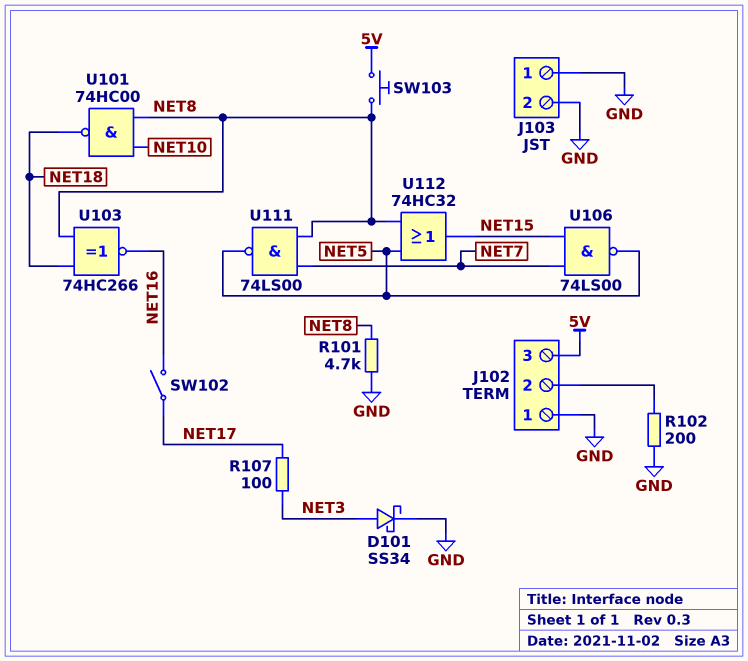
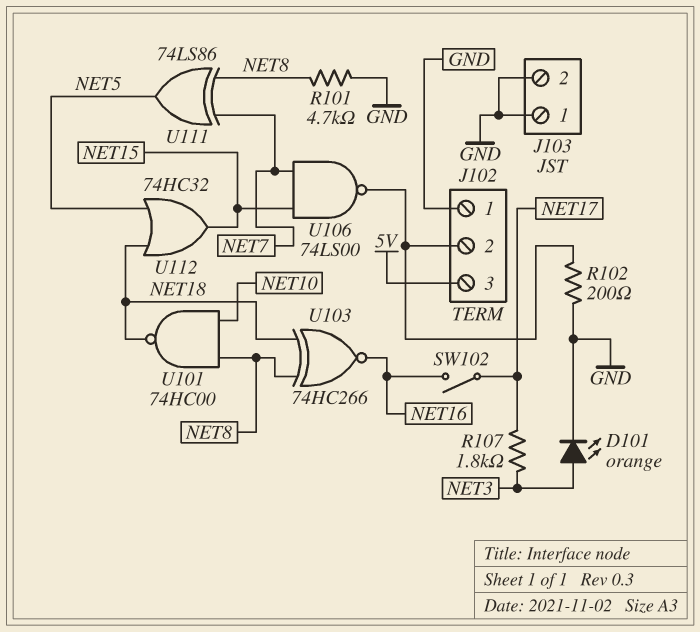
D101: schottky SS34 (A NET3, K GND) -> LED orange (A NET3, K GND)
R107: 100 (NET3, NET17) -> 1.8k (NET3, NET17)
SW103: button (5V, NET8) -> none
U106: NAND 74LS00 (in NET7, in NET15, out NET5) -> NAND 74LS00 (in NET7, in NET15, out J102/2)
U111: NAND 74LS00 (in NET7, in NET8, out NET5) -> XOR 74LS86 (in NET7, in NET8, out NET5)
U112: OR 74HC32 (in NET5, in NET8, out NET15) -> OR 74HC32 (in NET5, in NET18, out NET15)

